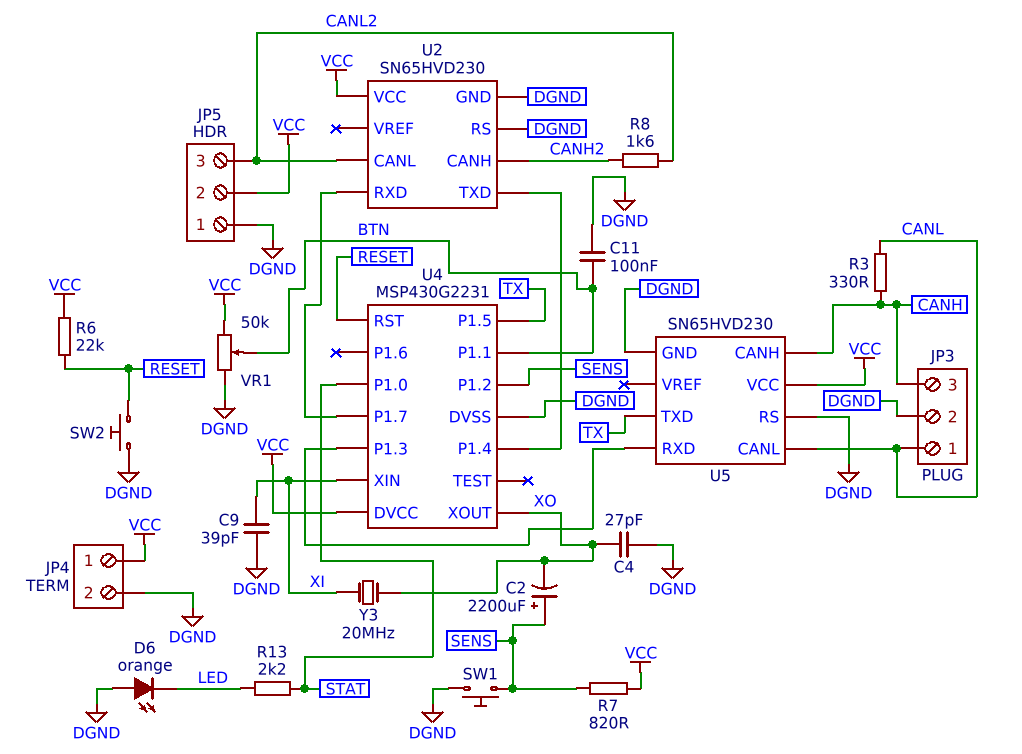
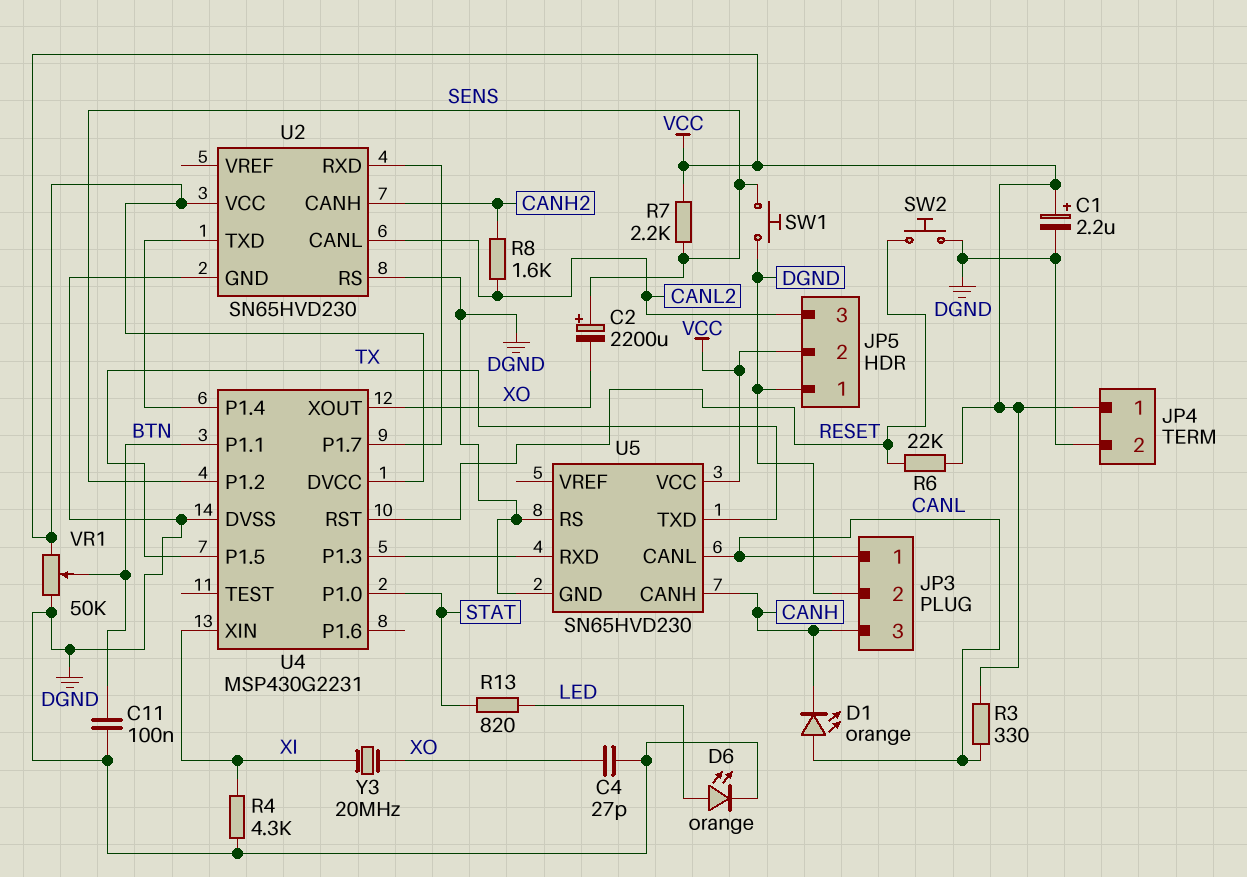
C1: none -> 2.2uF (plus VCC, minus DGND)
C9: 39pF (DGND, XI) -> none
D1: none -> LED orange (A CANL, K CANH)
D6: LED orange (A DGND, K LED) -> LED orange (A LED, K DGND)
R3: 330 (CANH, CANL) -> 330 (CANL, VCC)
R4: none -> 4.3k (DGND, XI)
R7: 820 (SENS, VCC) -> 2.2k (SENS, VCC)
R13: 2.2k (LED, STAT) -> 820 (LED, STAT)

